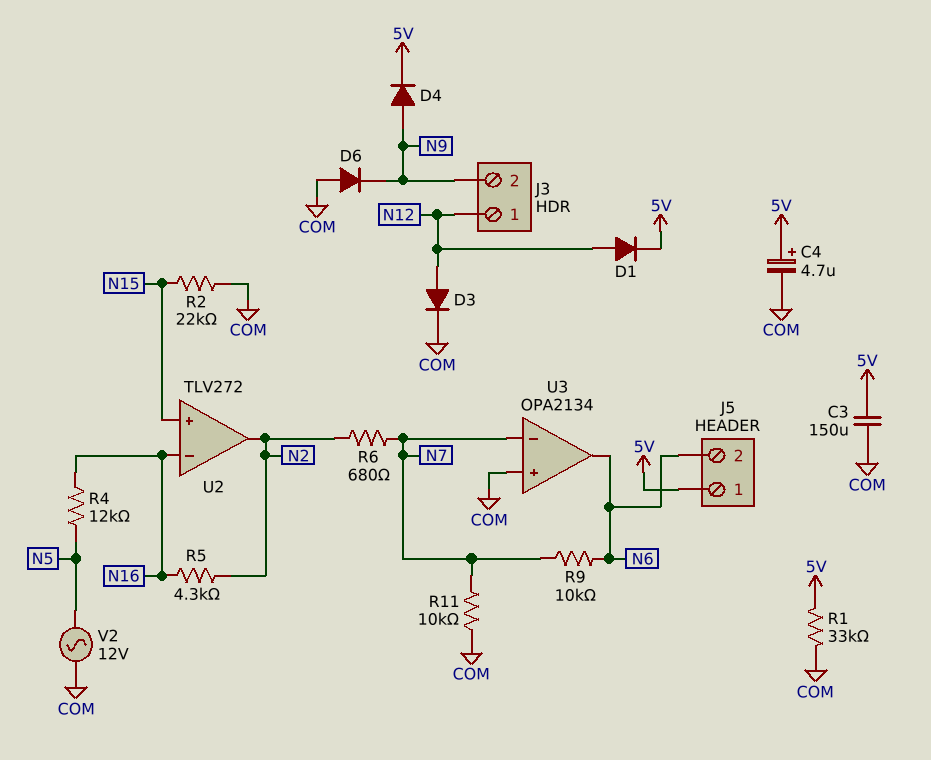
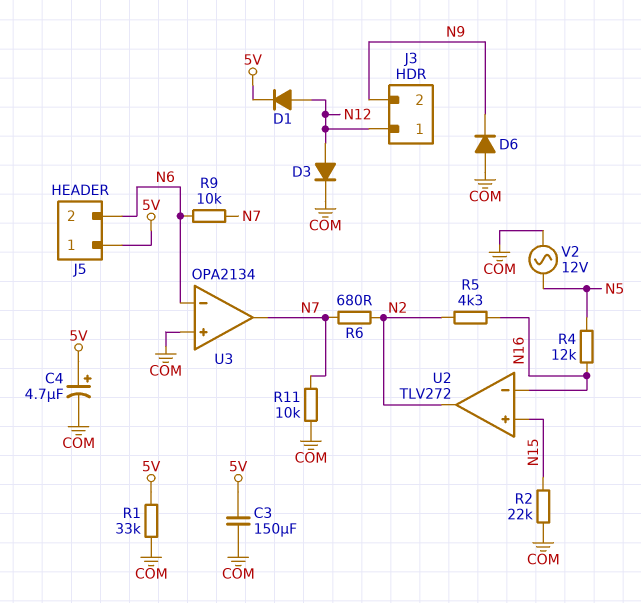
D4: diode (A N9, K 5V) -> none
U3 pin in-: N7 -> N6
U3 pin out: N6 -> N7

